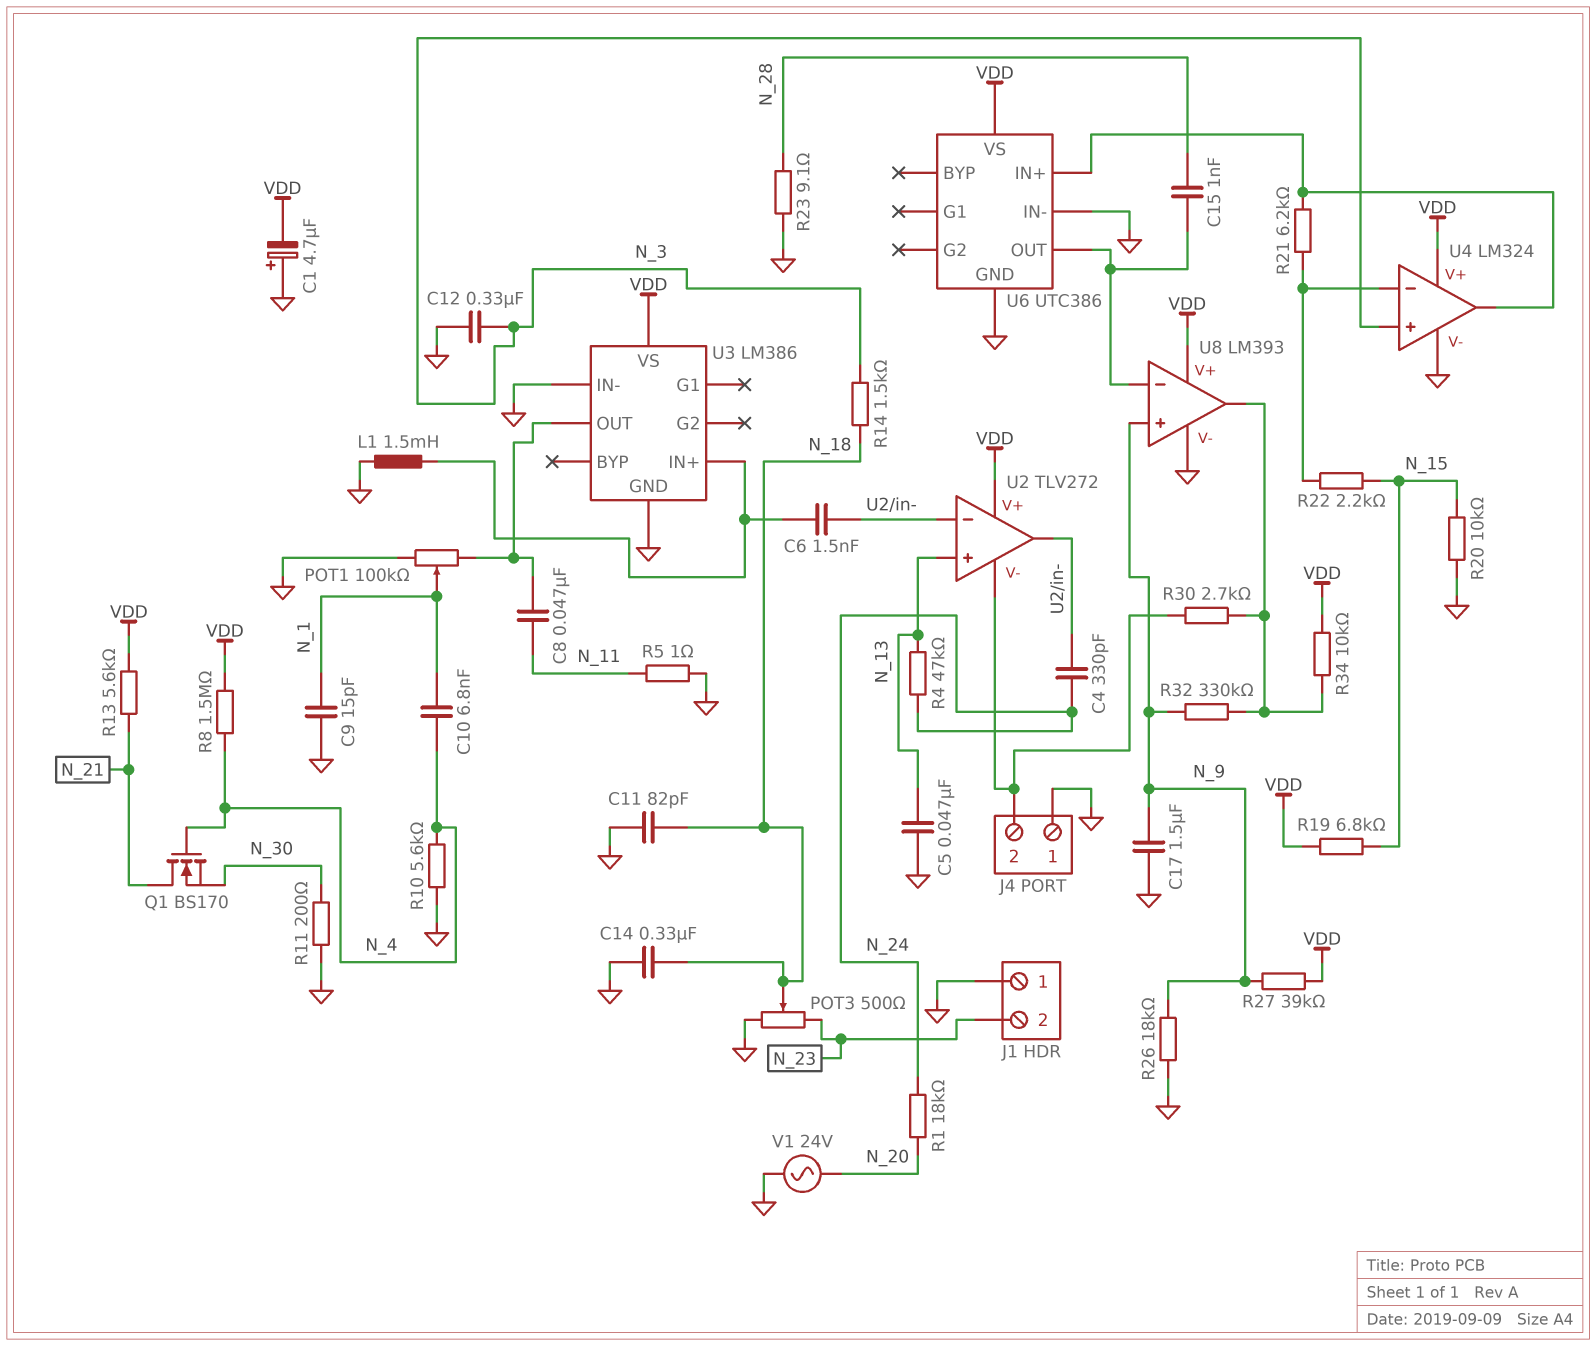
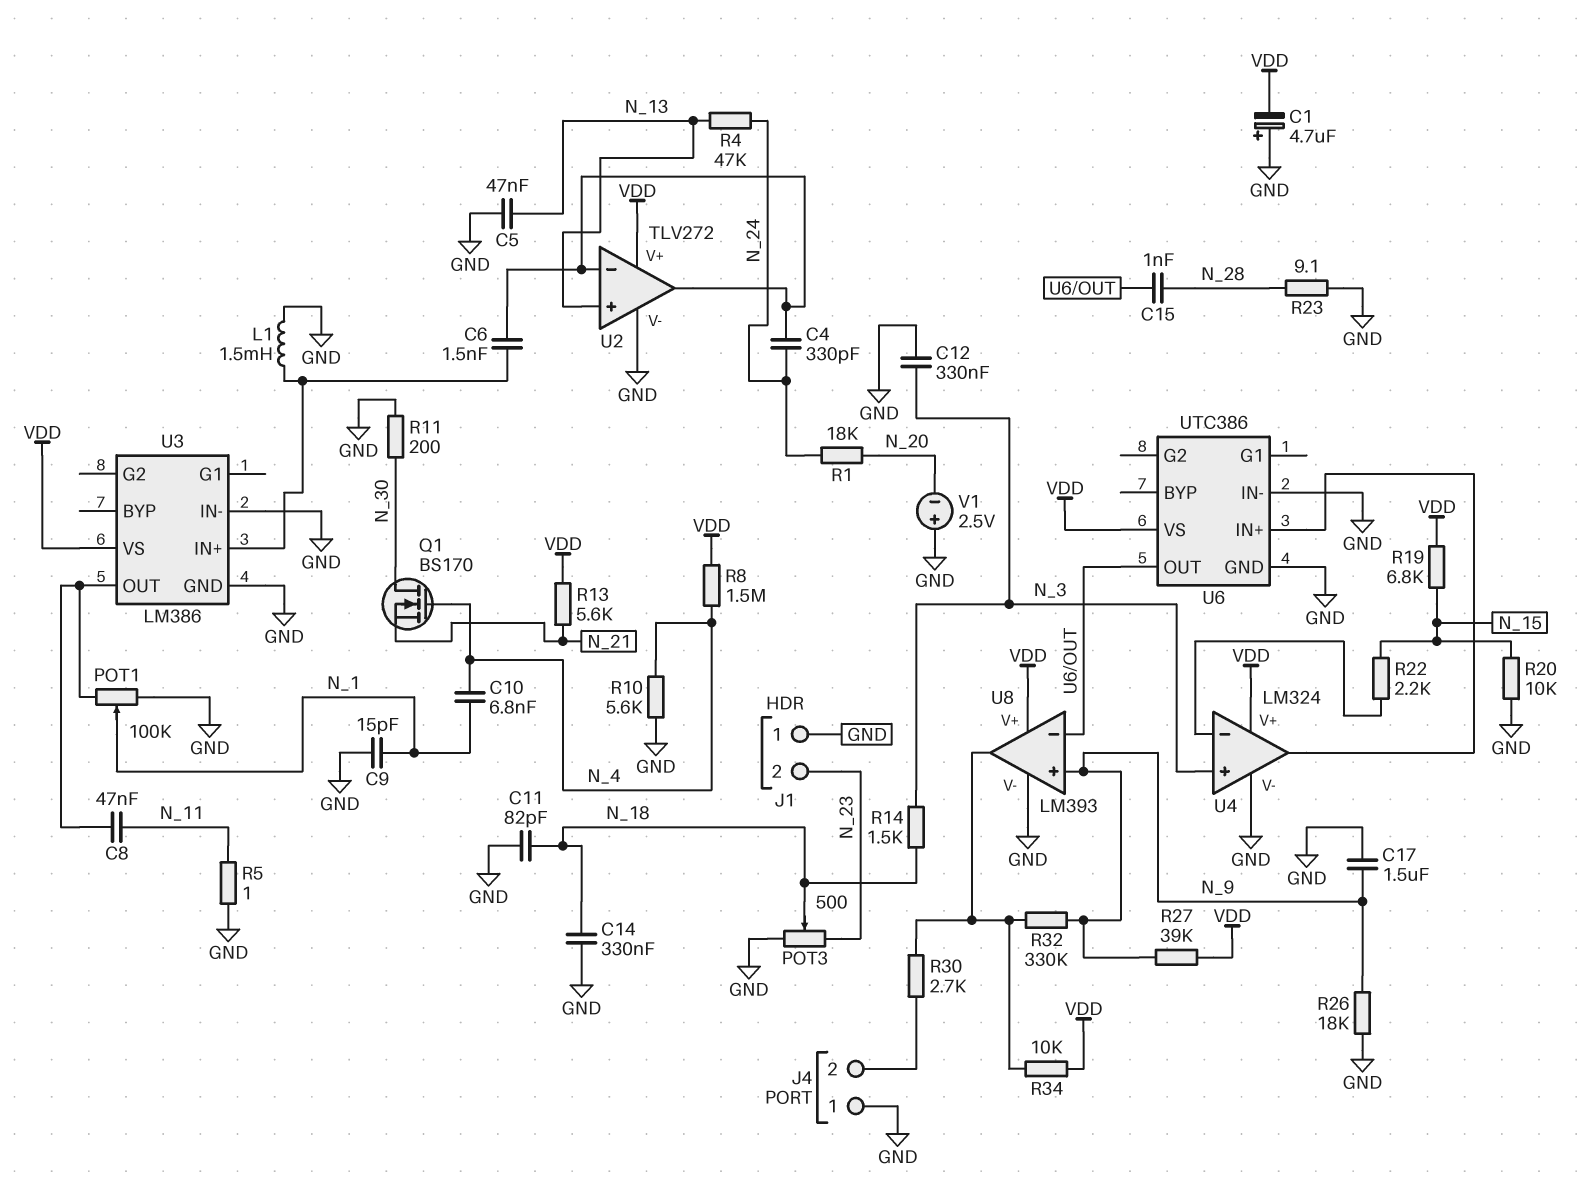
Q1: NMOS BS170 (G N_4, D N_21, S N_30) -> NMOS BS170 (G N_4, D N_30, S N_21)
R21: 6.2k (U4/in-, U4/out) -> none
U2 pin V-: J4/2 -> GND
V1: AC 24V (GND, N_20) -> 2.5V (plus GND, minus N_20)

